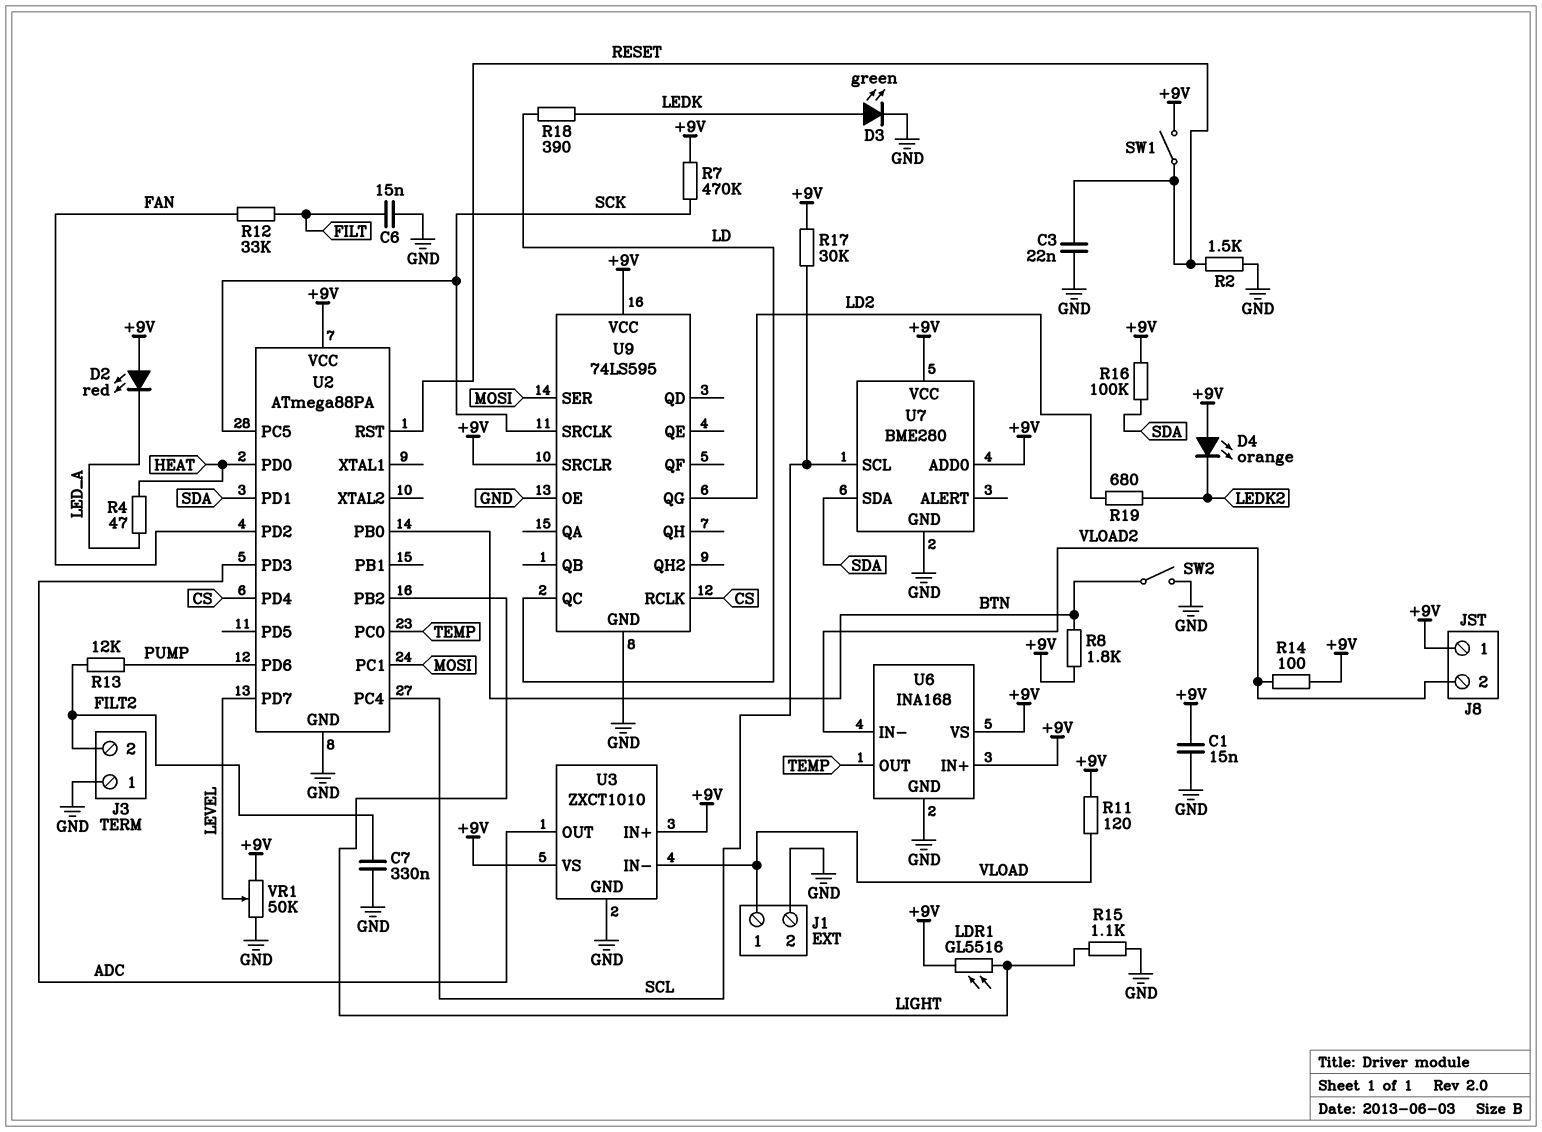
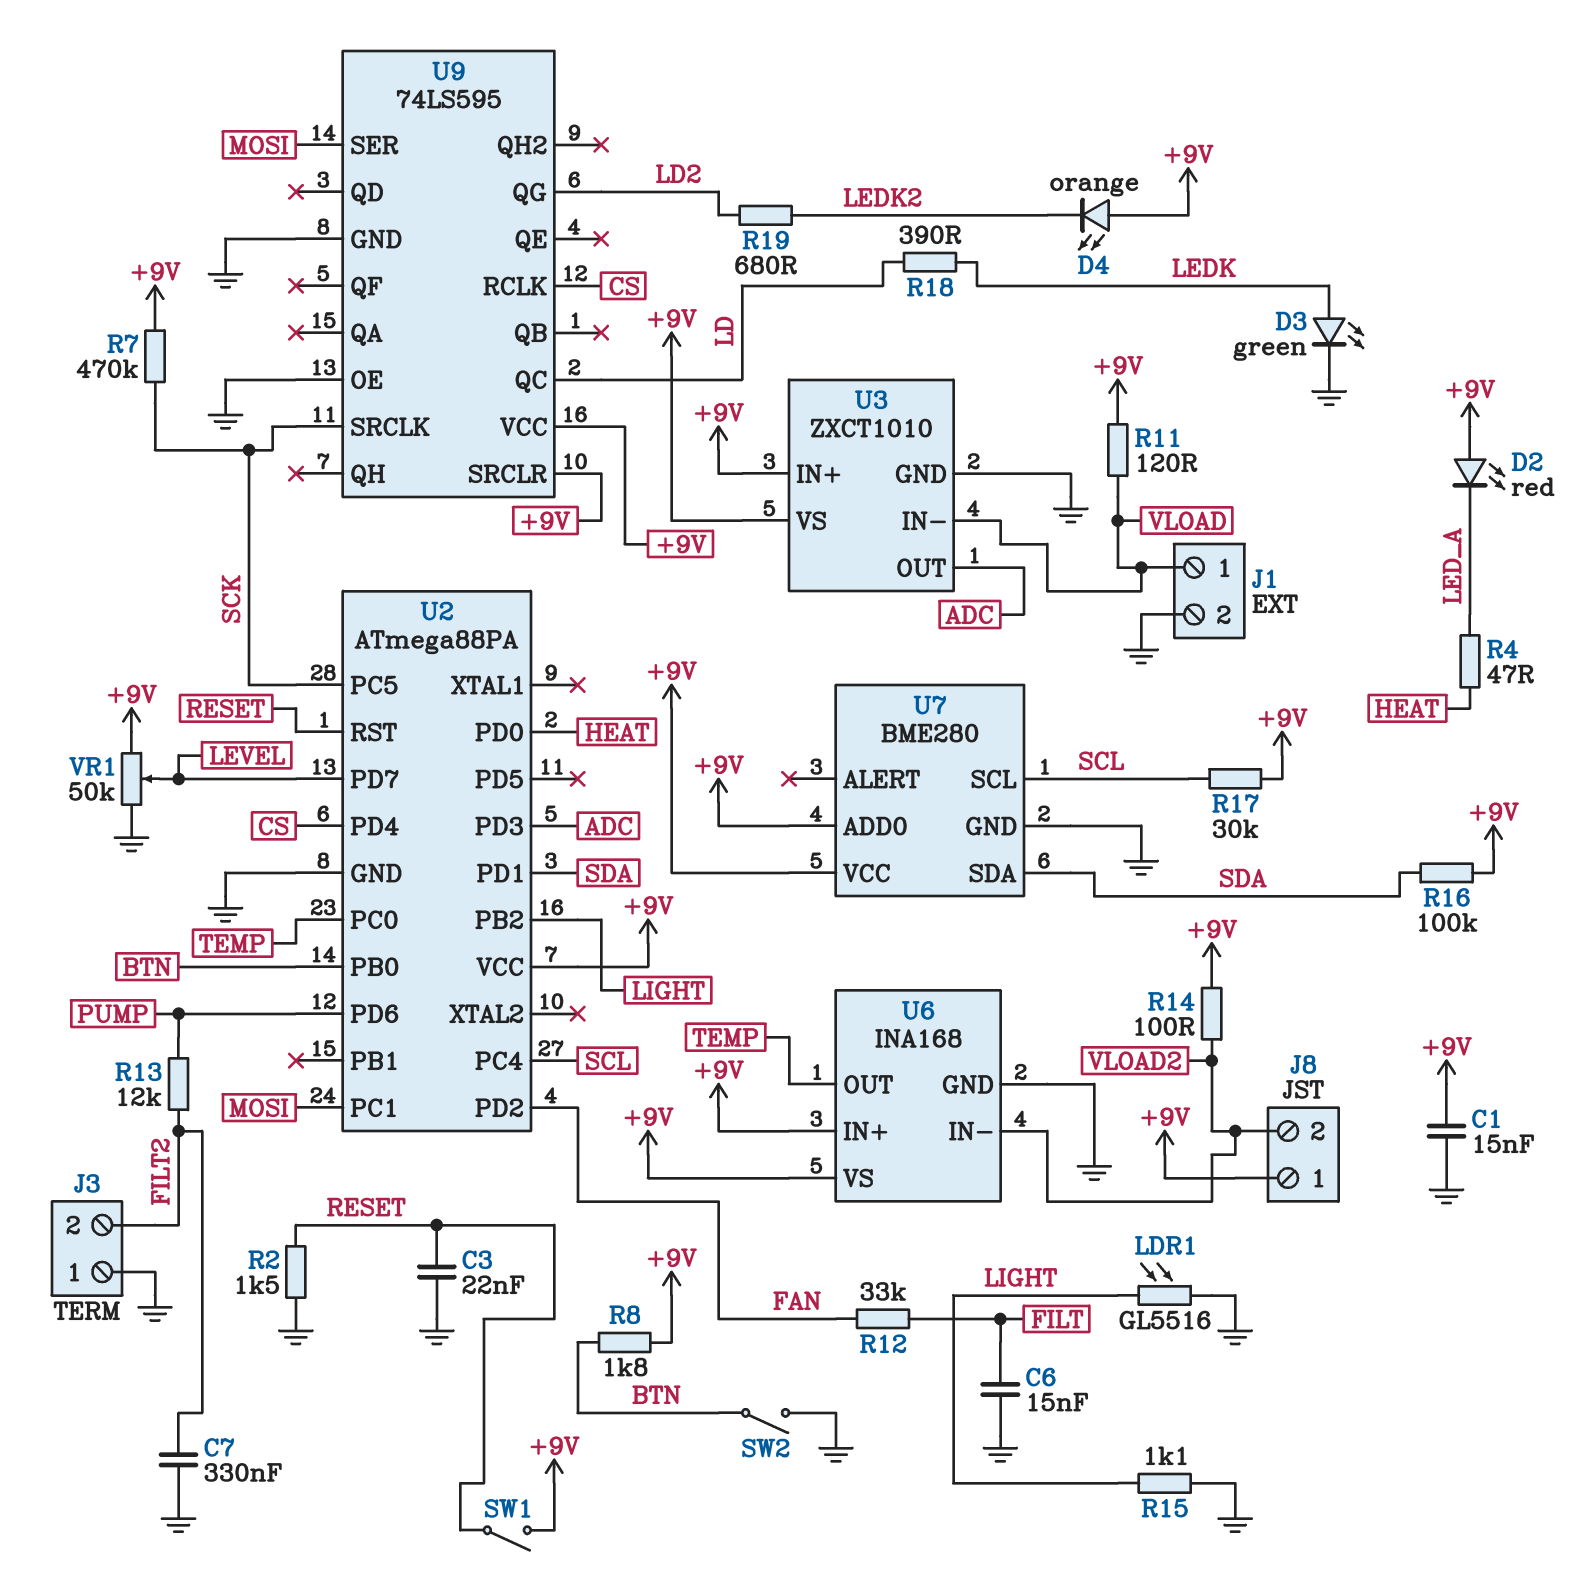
LDR1: GL5516 (+9V, LIGHT) -> GL5516 (GND, LIGHT)

